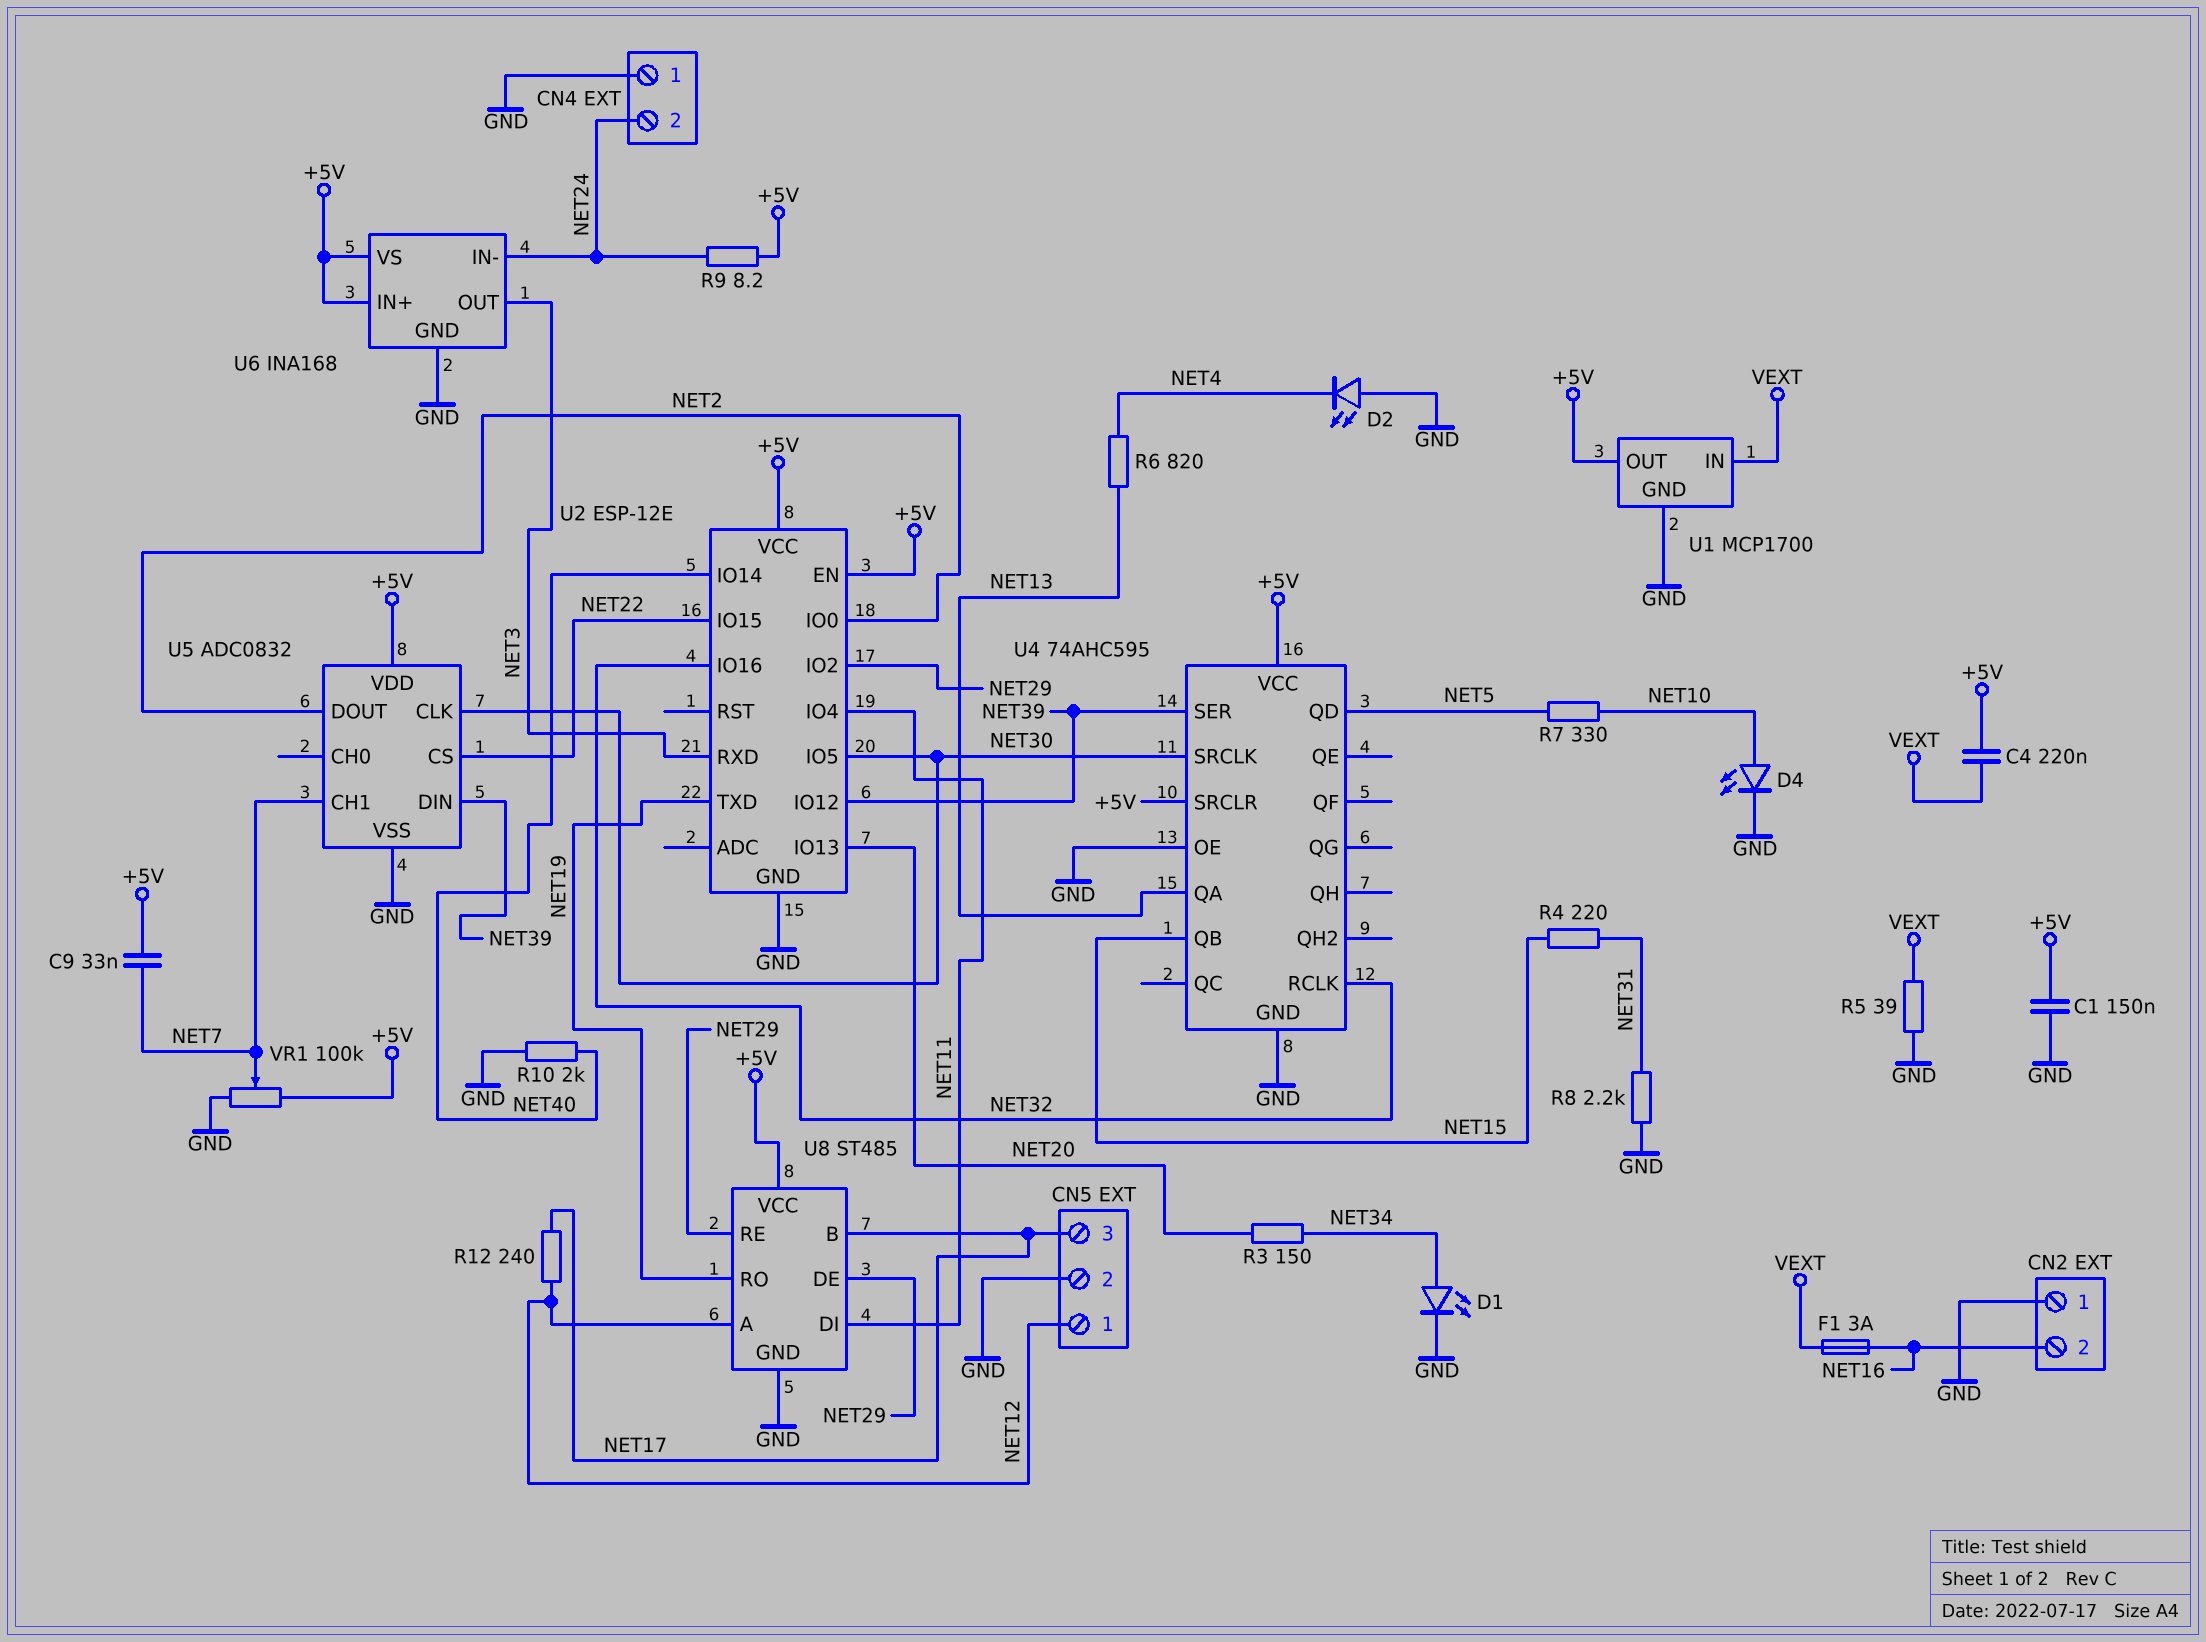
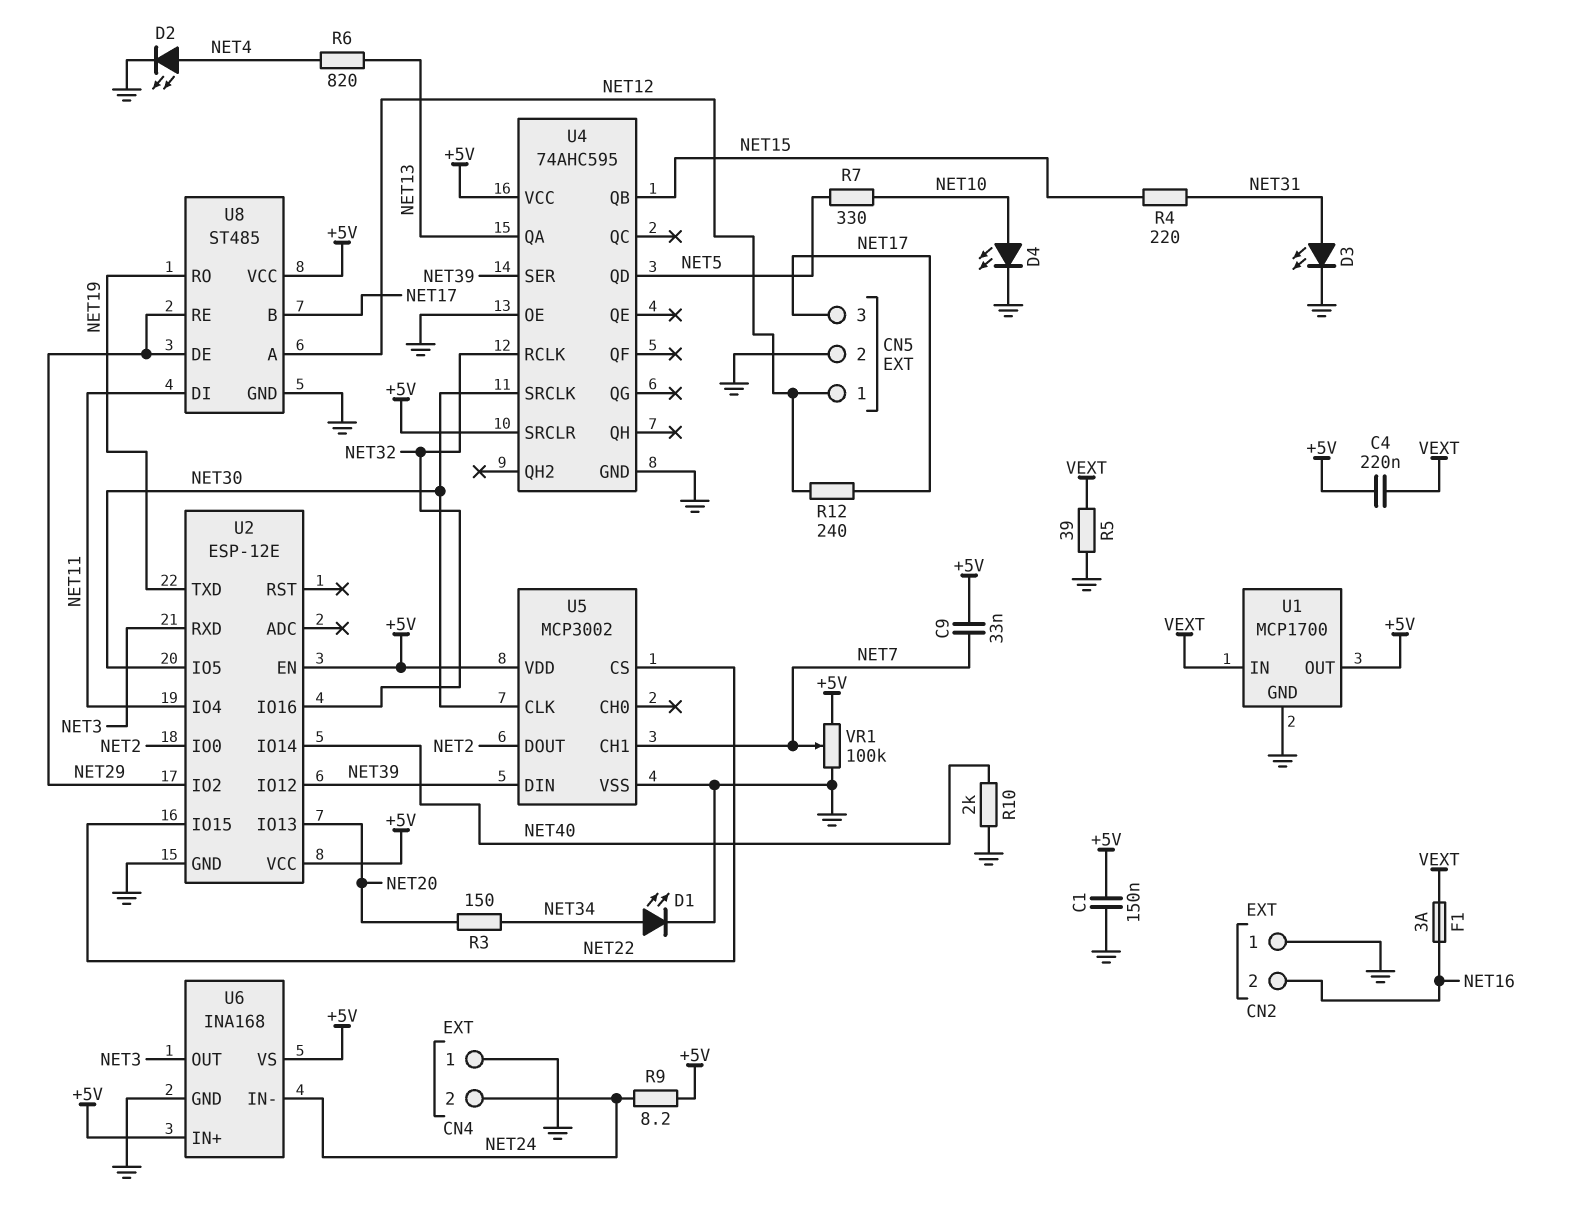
D2: LED (A GND, K NET4) -> LED (A NET4, K GND)
D3: none -> LED (A NET31, K GND)
R8: 2.2k (GND, NET31) -> none
U5: ADC0832 -> MCP3002

